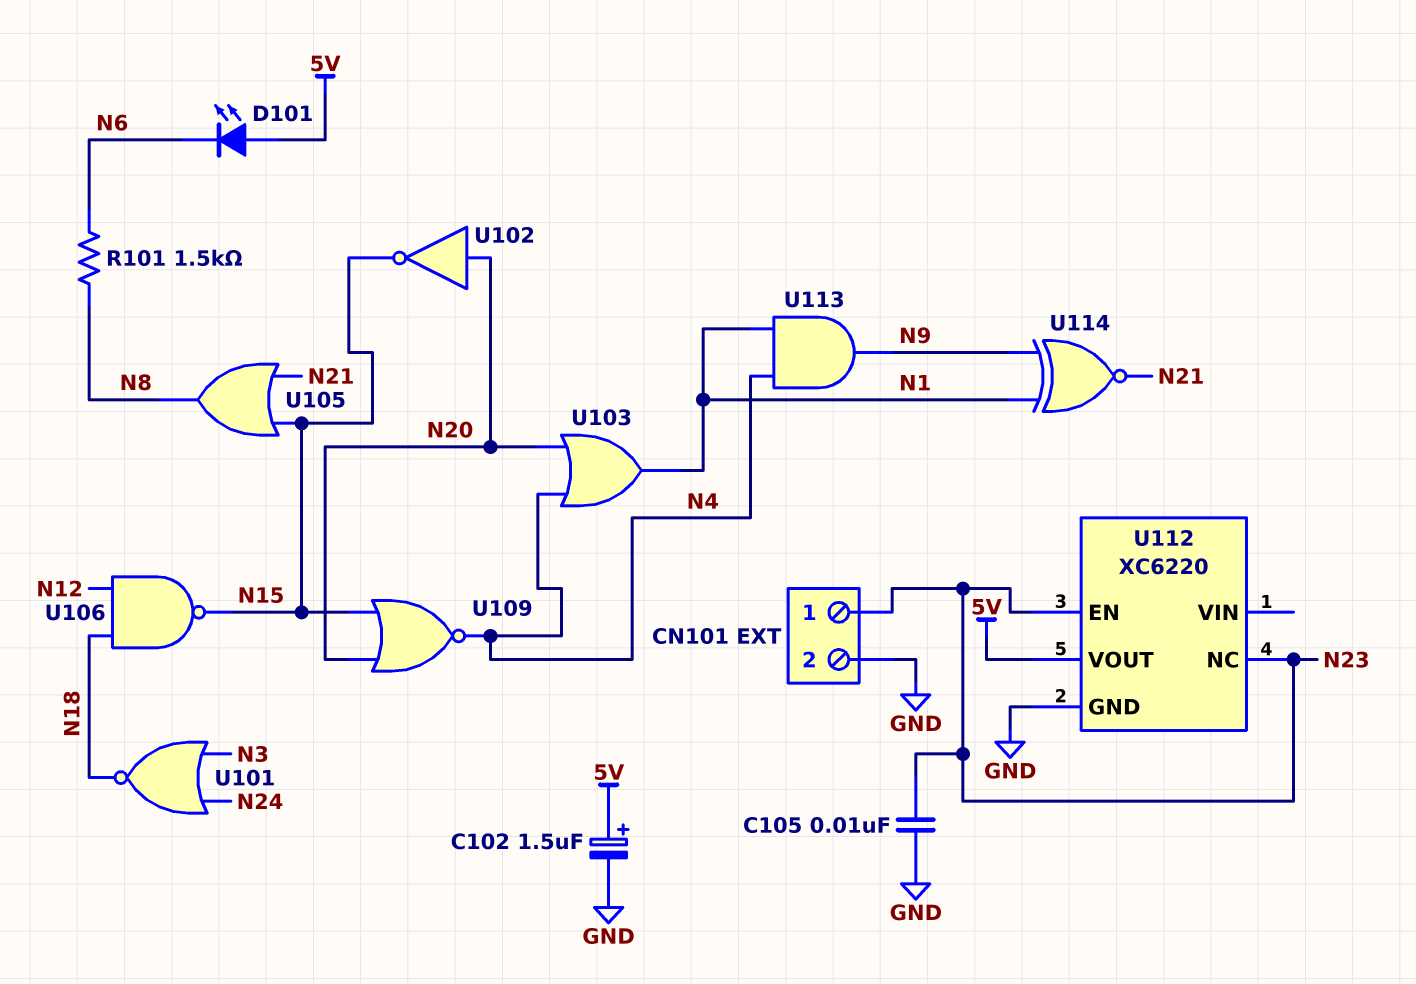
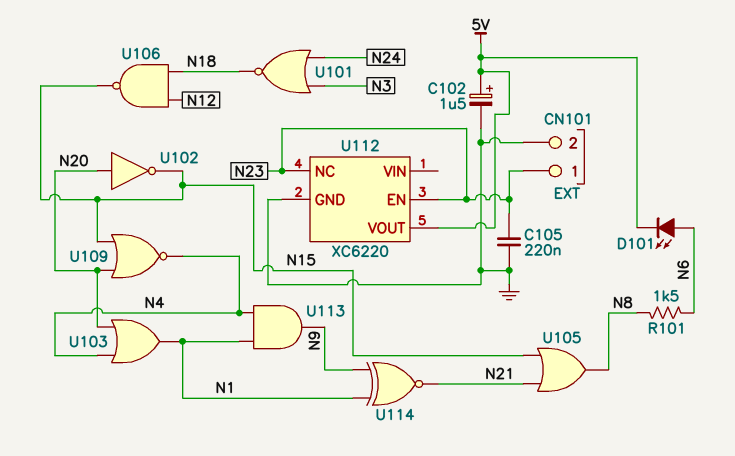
C105: 10nF (GND, N23) -> 220nF (GND, N23)
D101: LED (A 5V, K N6) -> LED (A N6, K 5V)

